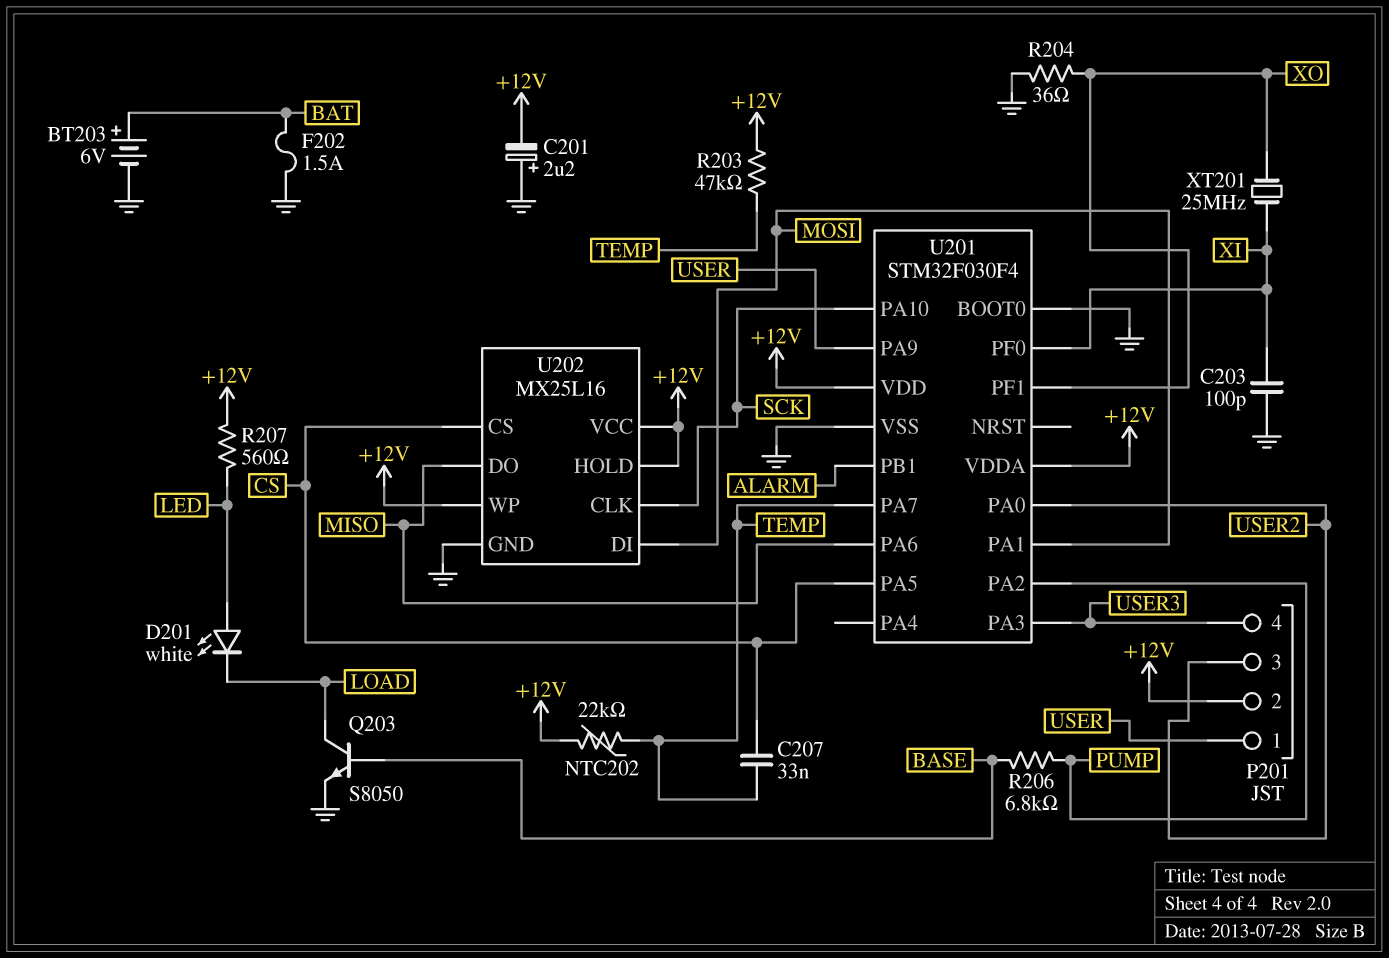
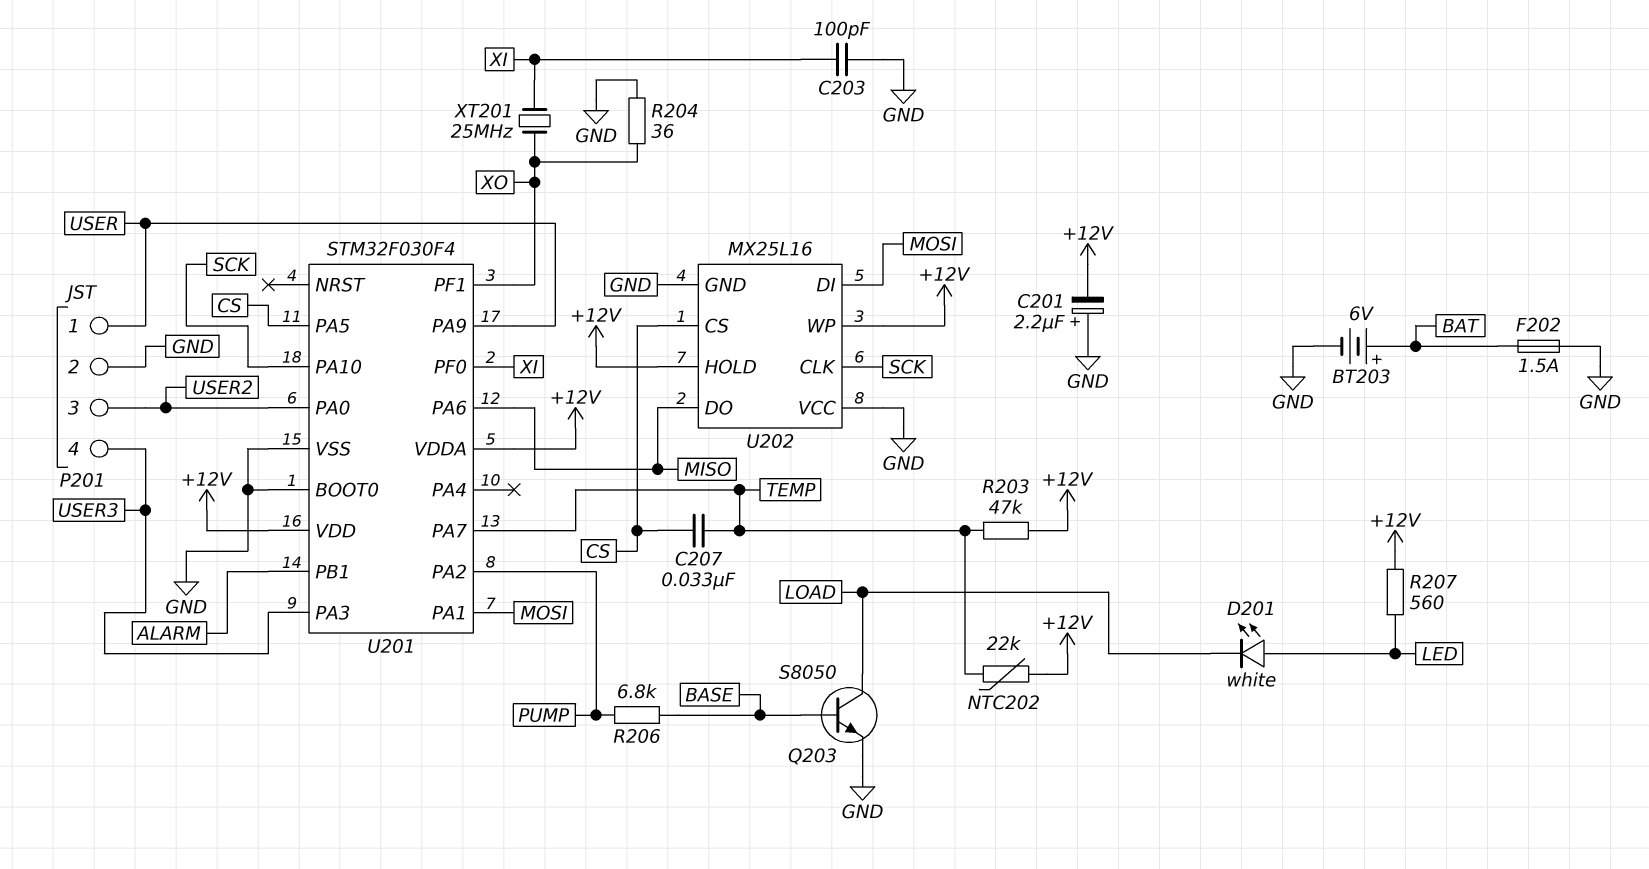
P201 pin 2: +12V -> GND
U202 pin VCC: +12V -> GND

